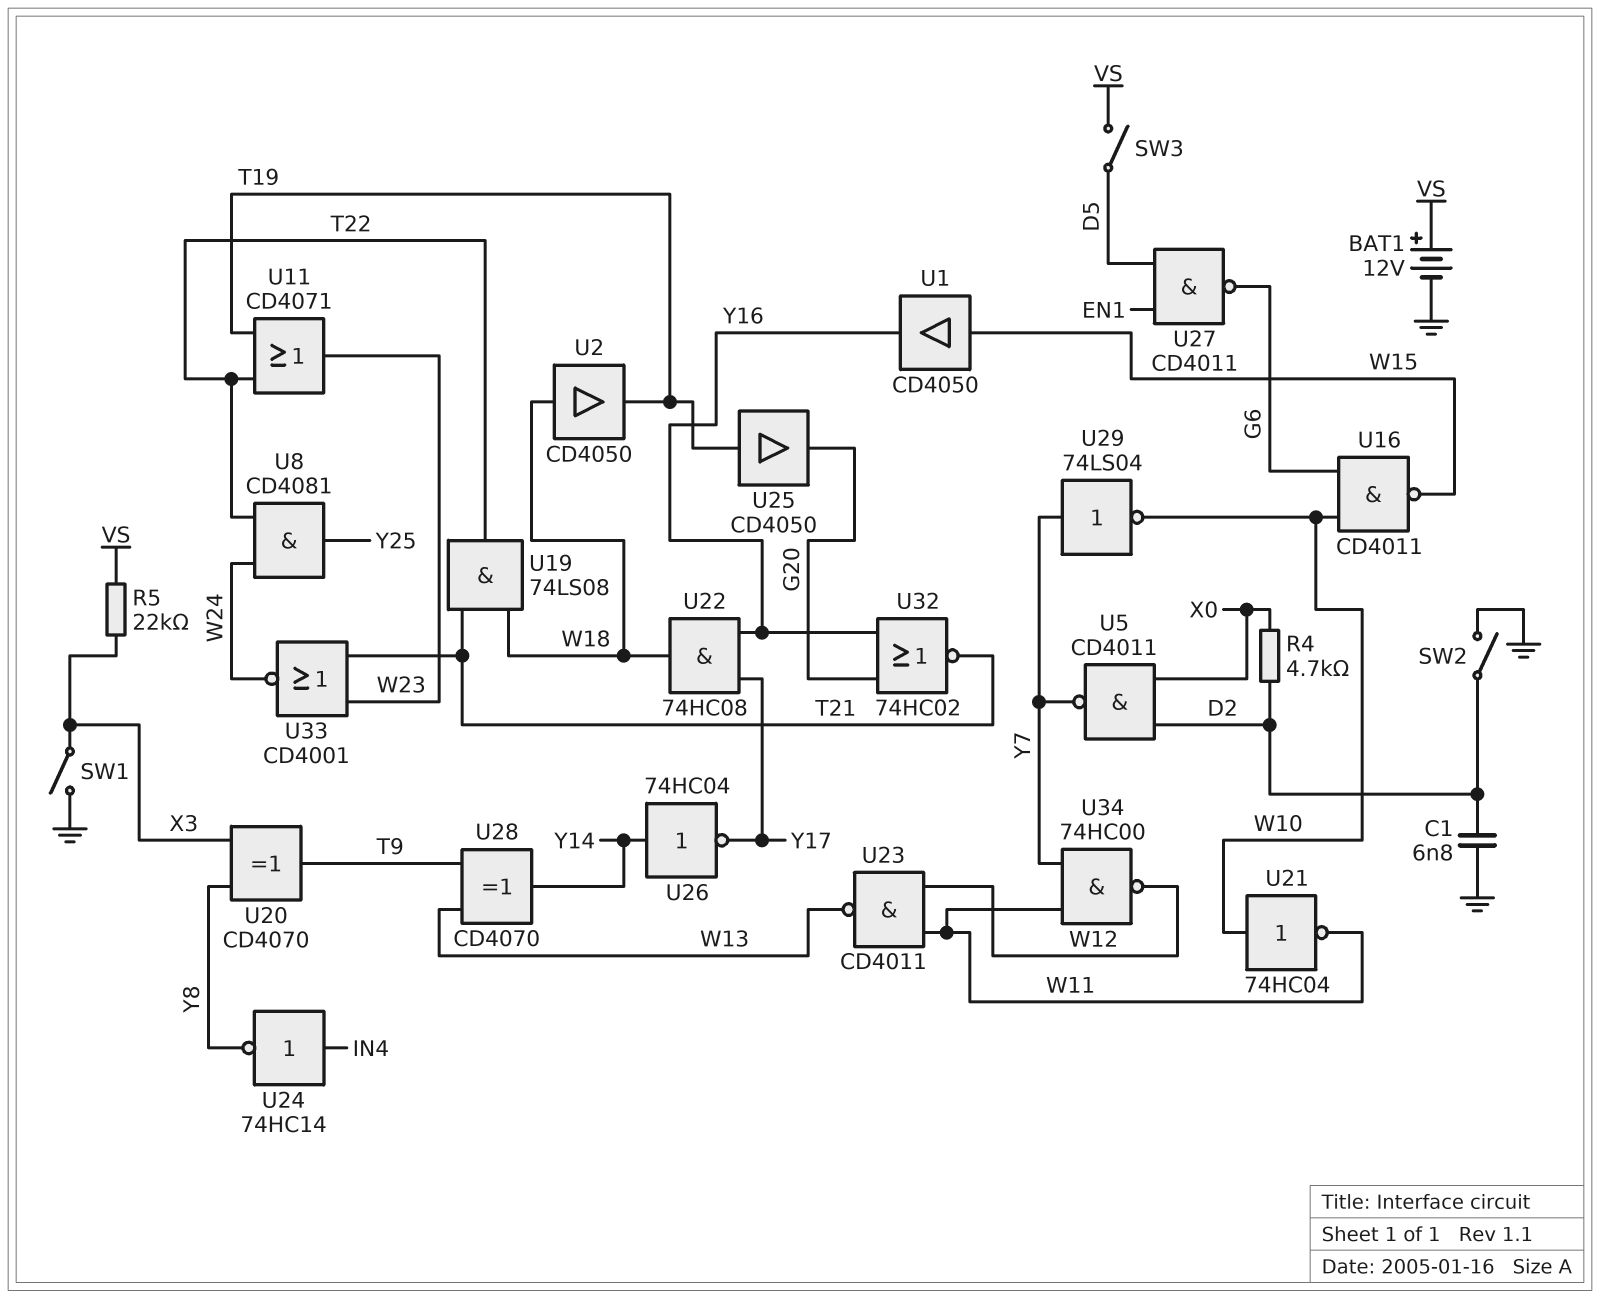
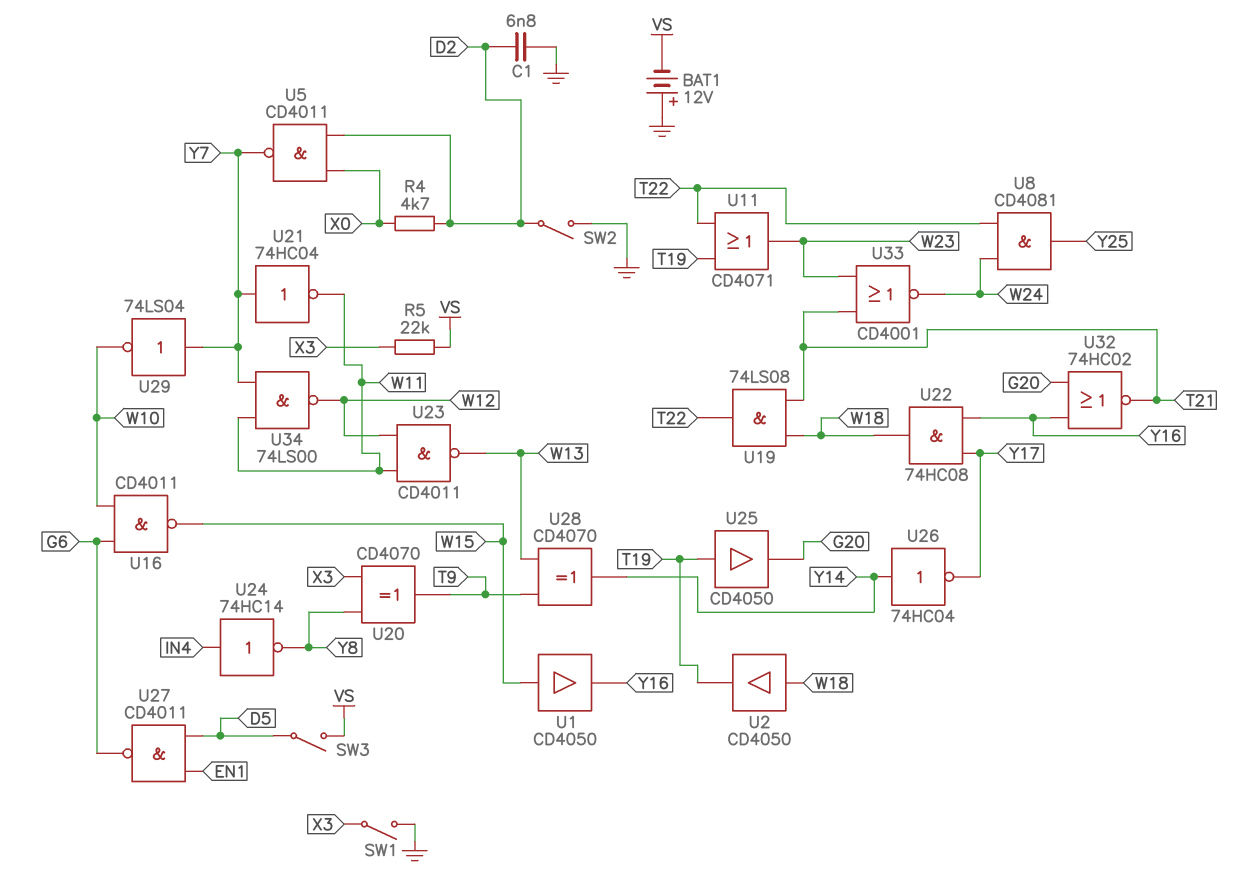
BAT1: 12V (plus VS, minus GND) -> 12V (plus GND, minus VS)
U21: NOT 74HC04 (in W10, out W11) -> NOT 74HC04 (in Y7, out W11)
U34: NAND 74HC00 (in W11, in Y7, out W12) -> NAND 74LS00 (in W11, in Y7, out W12)

